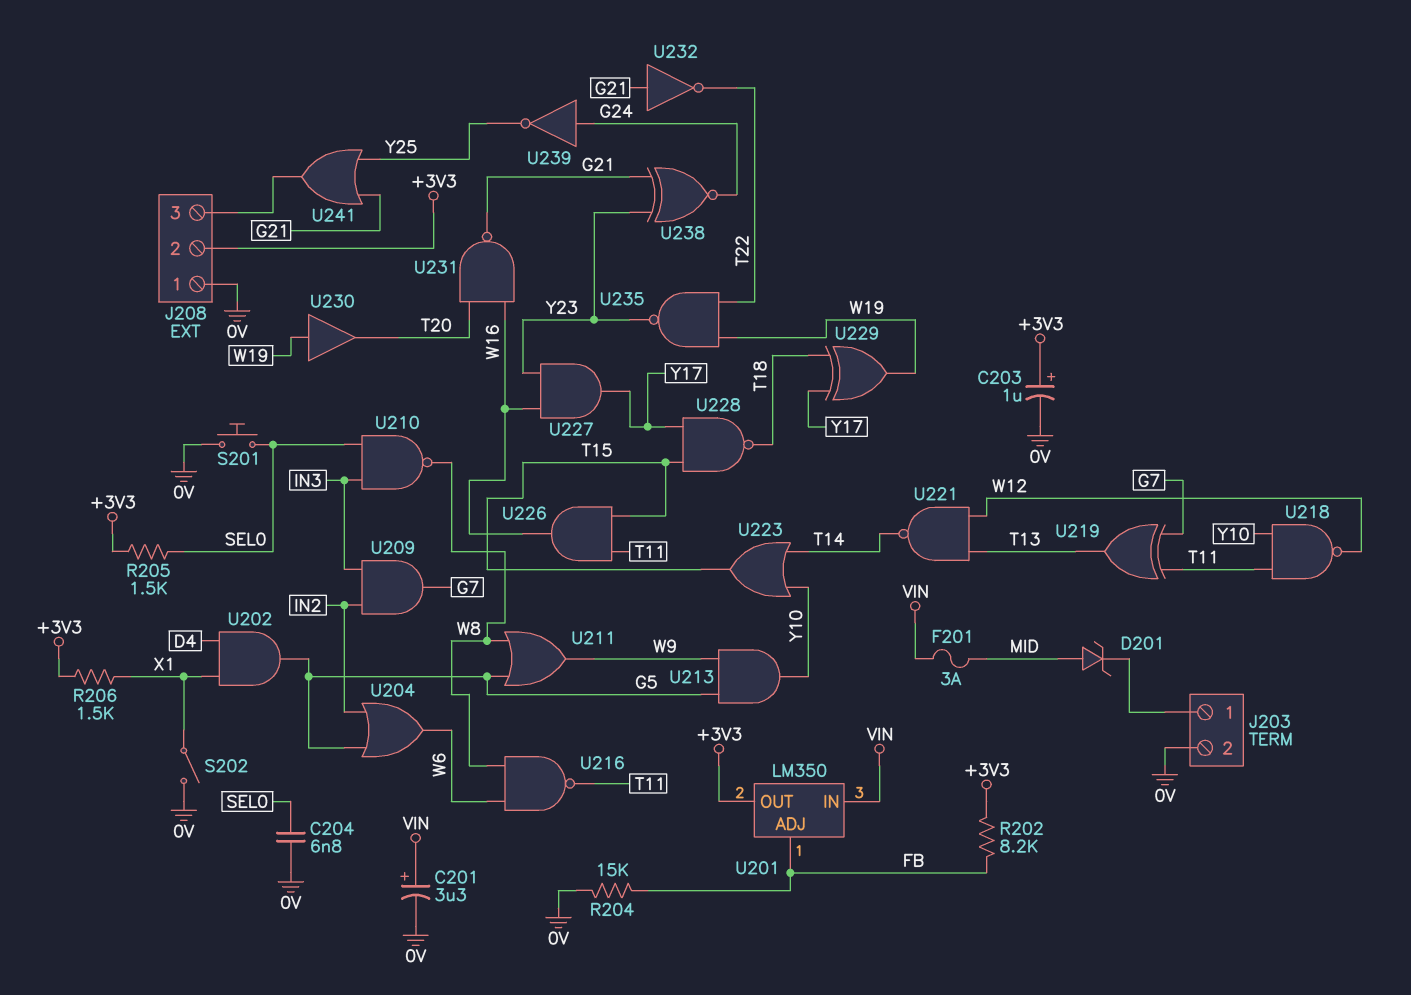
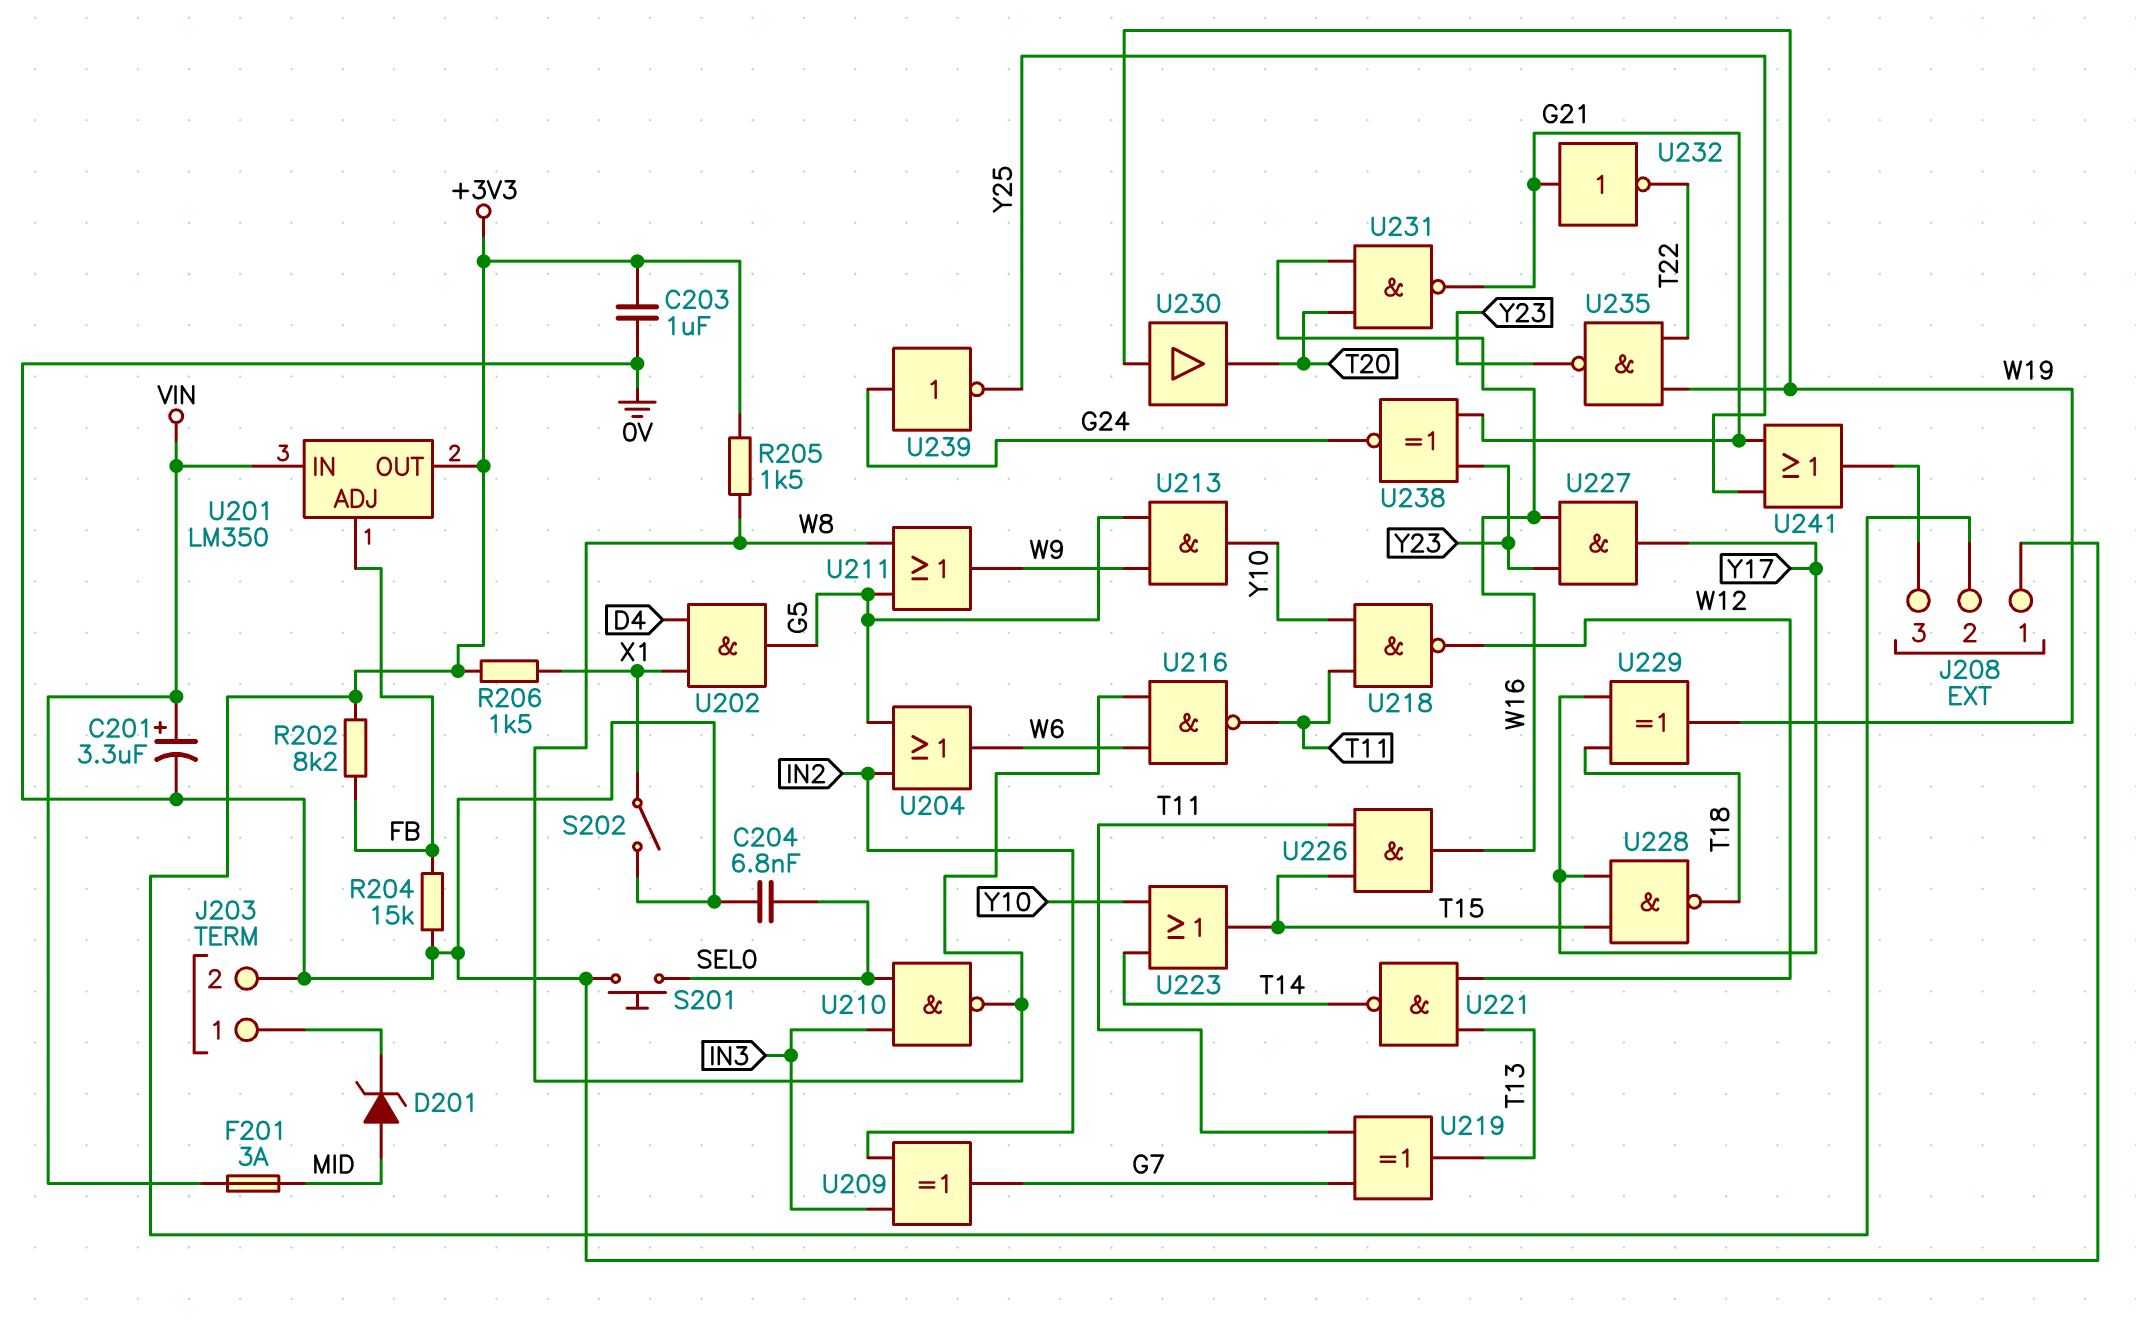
C203: 1uF (plus +3V3, minus 0V) -> 1uF (+3V3, 0V)
R205: 1.5k (+3V3, SEL0) -> 1.5k (+3V3, W8)
U209: AND (in IN2, in IN3, out G7) -> XOR (in IN2, in IN3, out G7)

